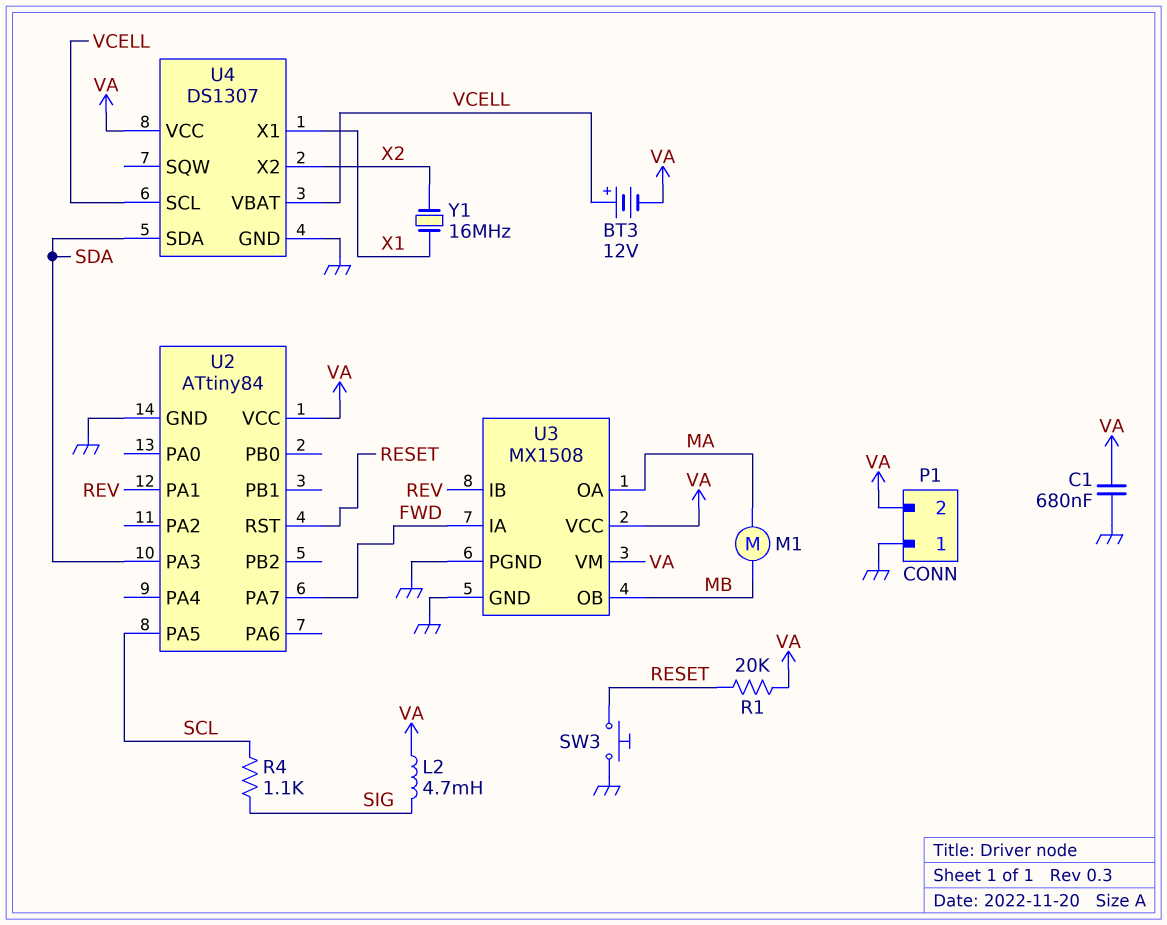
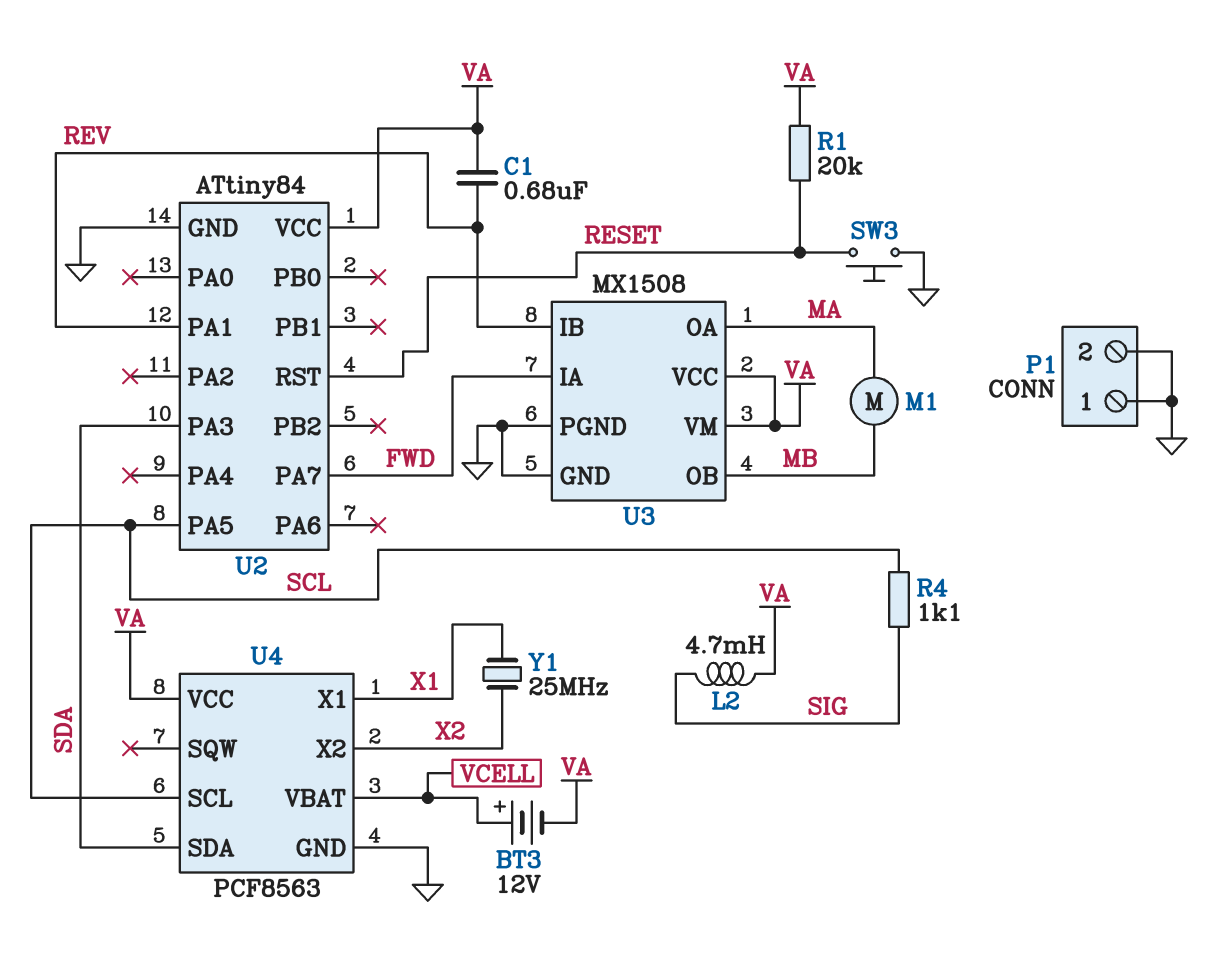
C1: 680nF (GND, VA) -> 680nF (REV, VA)
P1 pin 2: VA -> GND
U4: DS1307 -> PCF8563
U4 pin SCL: VCELL -> SCL
Y1: 16MHz (X1, X2) -> 25MHz (X1, X2)

